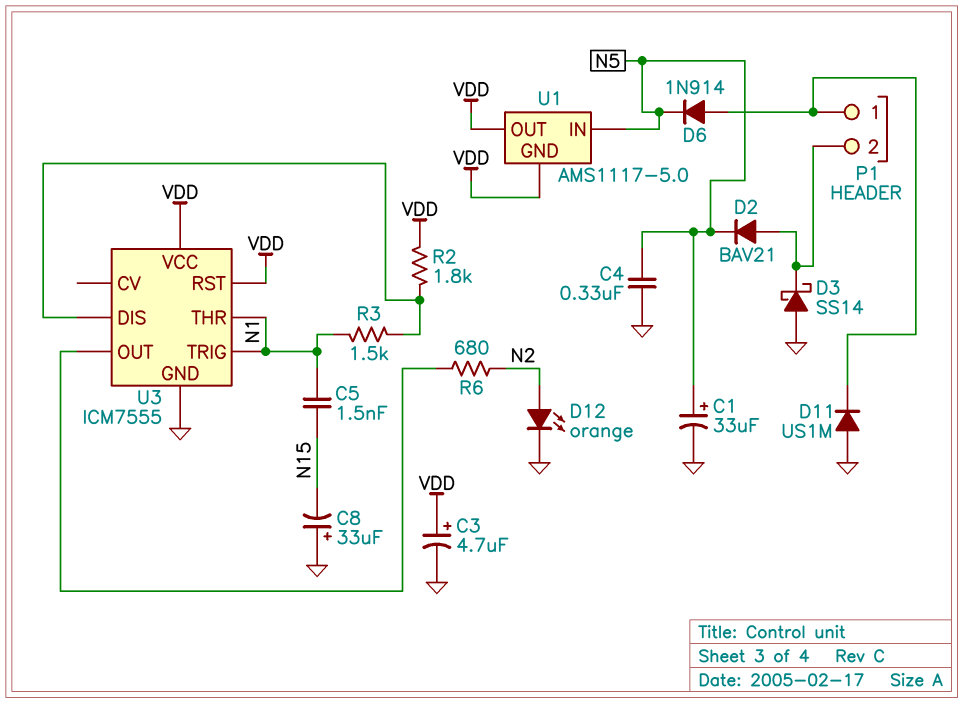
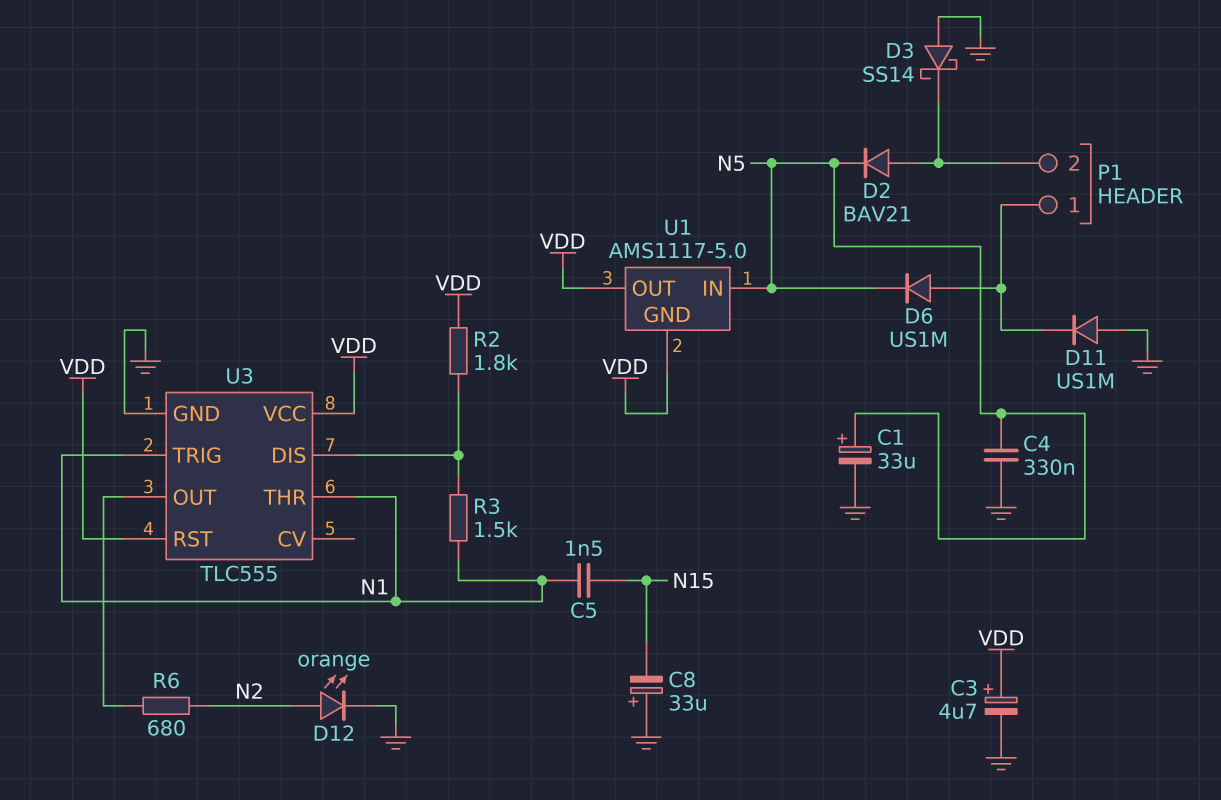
D6: diode 1N914 (A P1/1, K N5) -> diode US1M (A P1/1, K N5)
U3: ICM7555 -> TLC555

